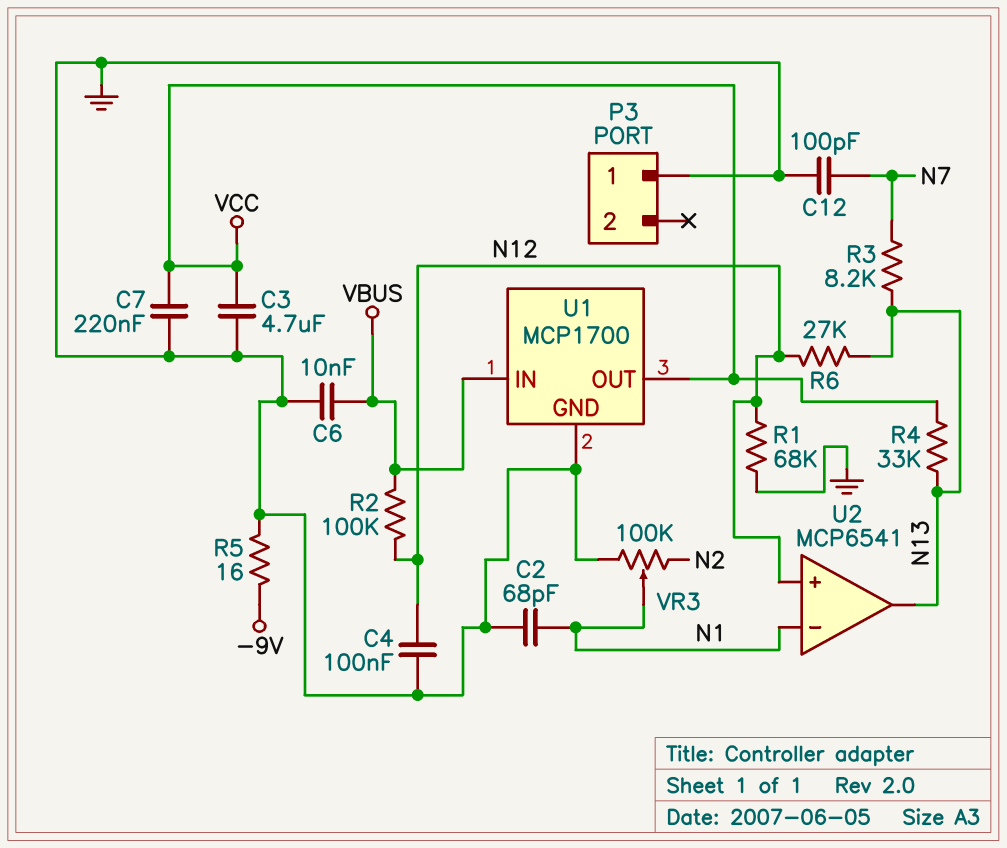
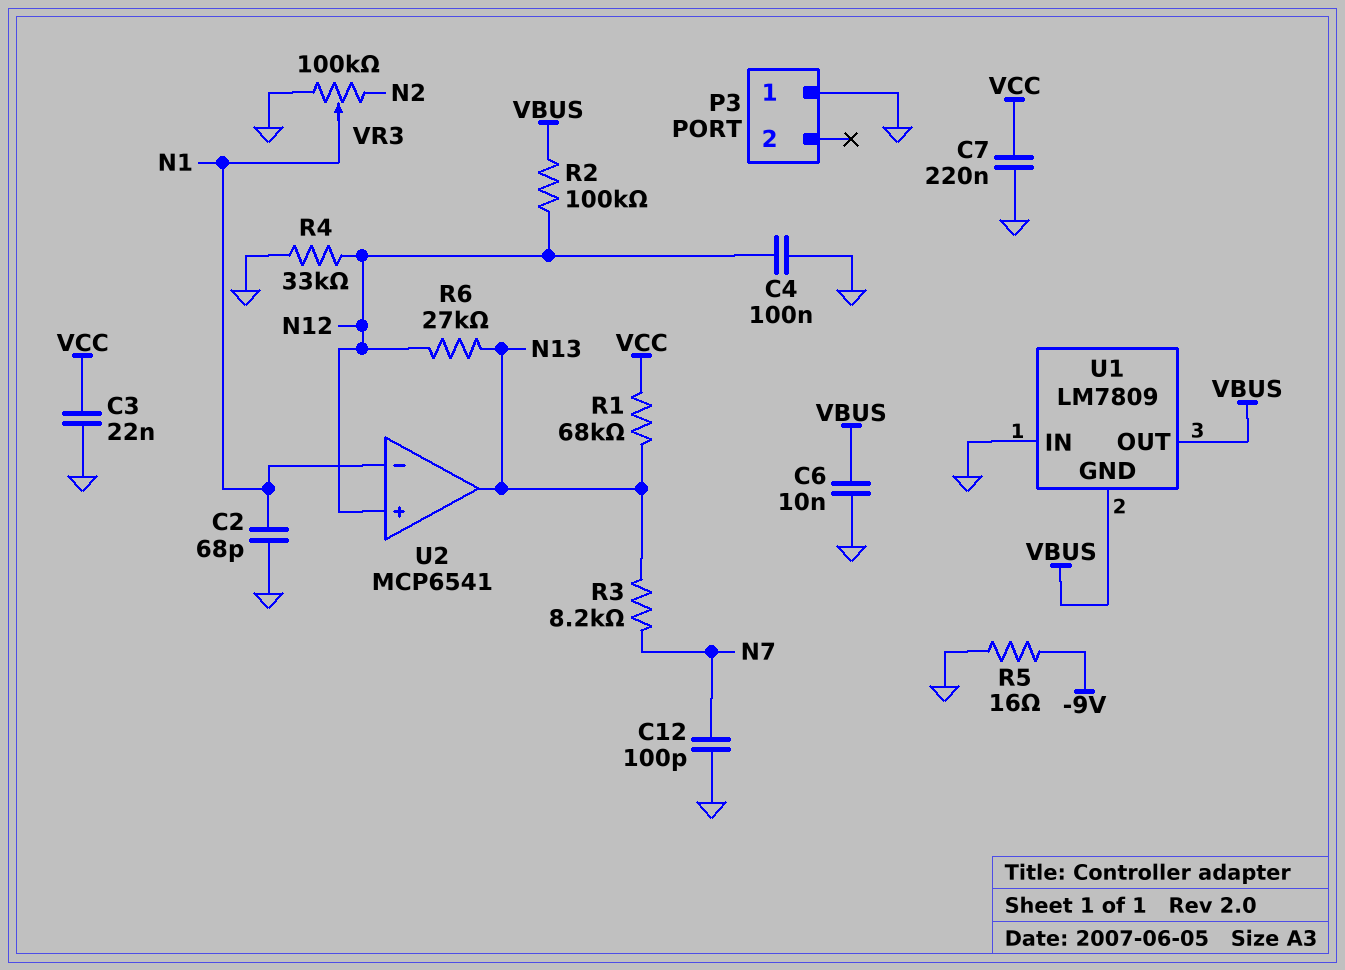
C3: 4.7uF (GND, VCC) -> 22nF (GND, VCC)
R1: 68k (GND, N12) -> 68k (N13, VCC)
R4: 33k (N13, VCC) -> 33k (GND, N12)
U1: MCP1700 -> LM7809
U1 pin GND: GND -> VBUS
U1 pin IN: VBUS -> GND
U1 pin OUT: VCC -> VBUS

